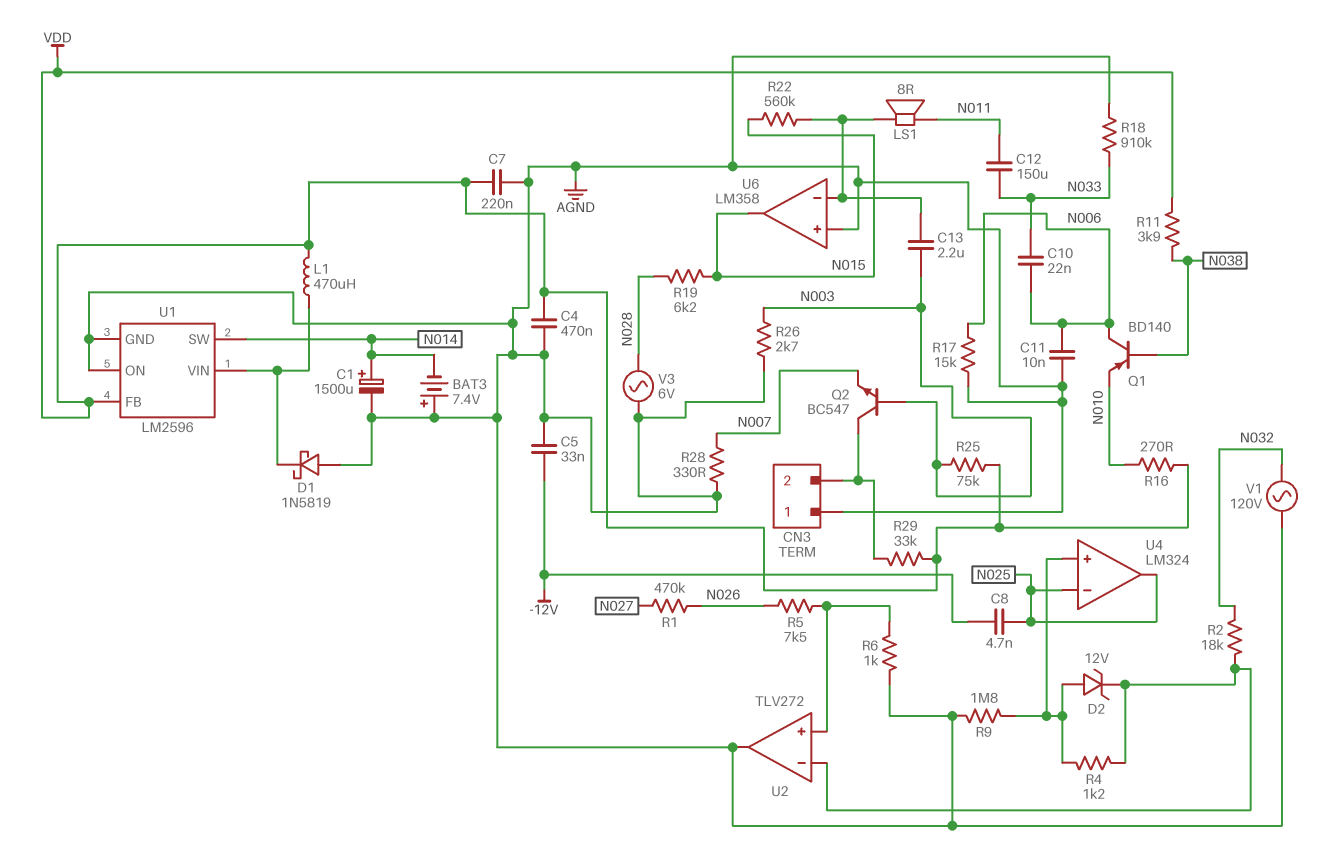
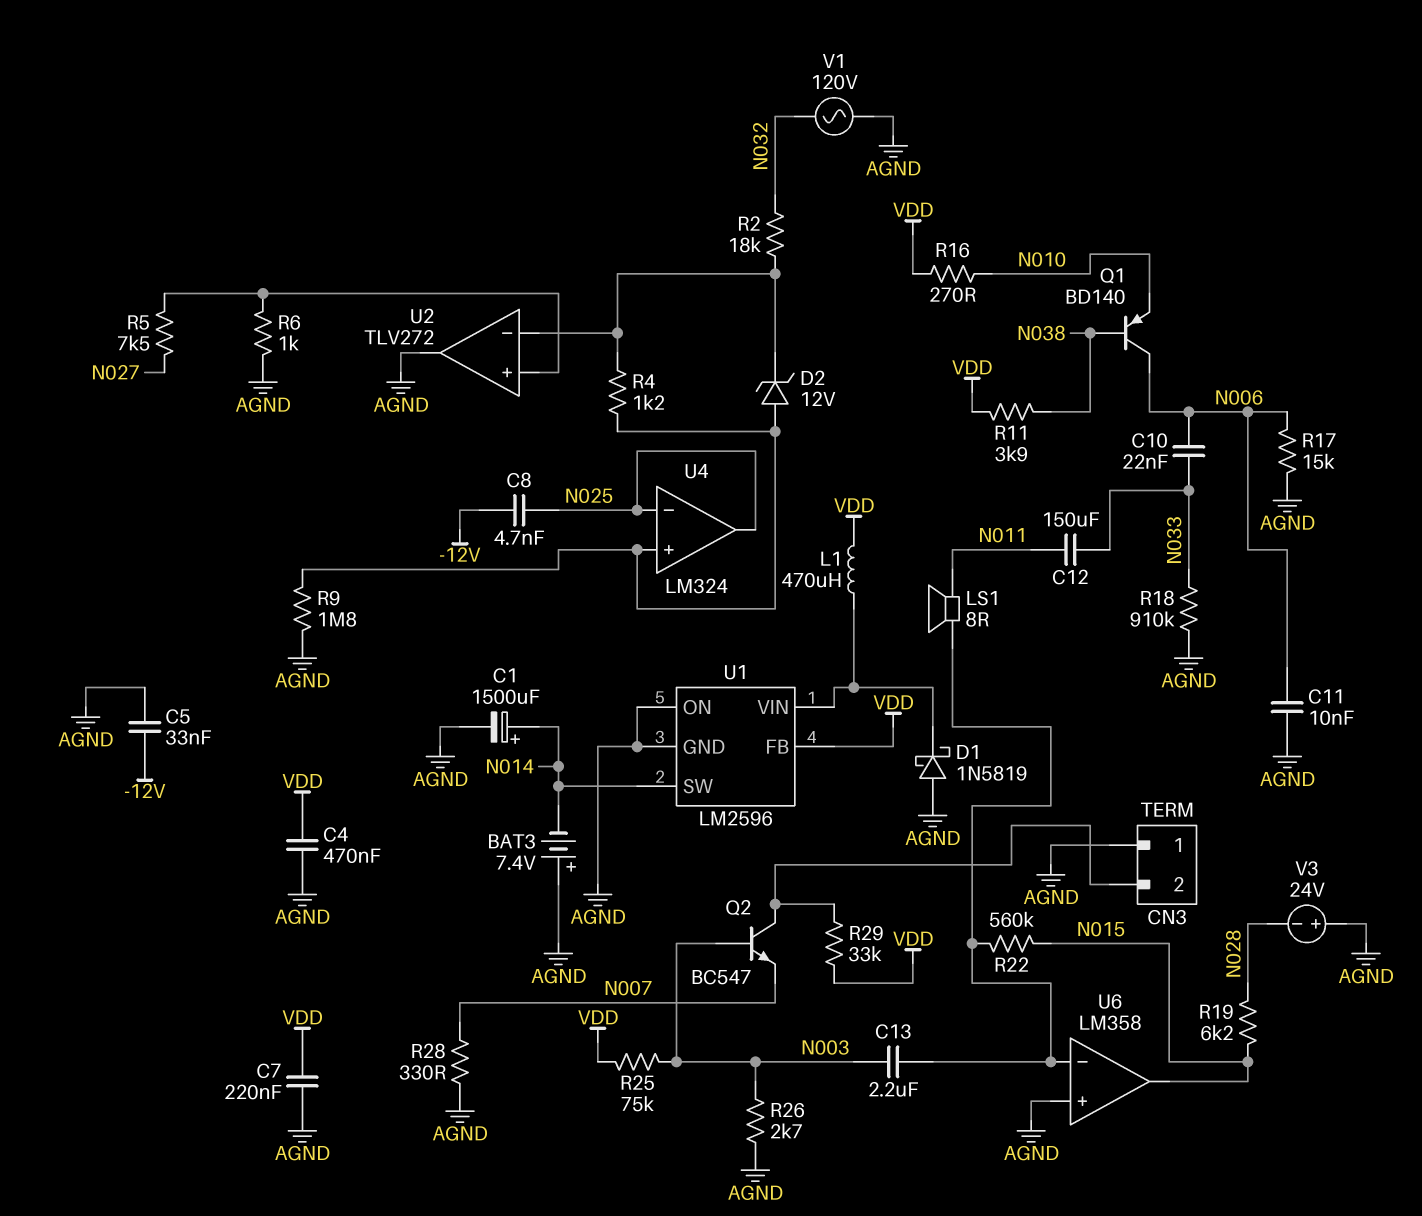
R1: 470k (N026, N027) -> none
R5: 7.5k (N026, U2/in+) -> 7.5k (N027, U2/in+)
V3: AC 6V (AGND, N028) -> 24V (plus AGND, minus N028)

